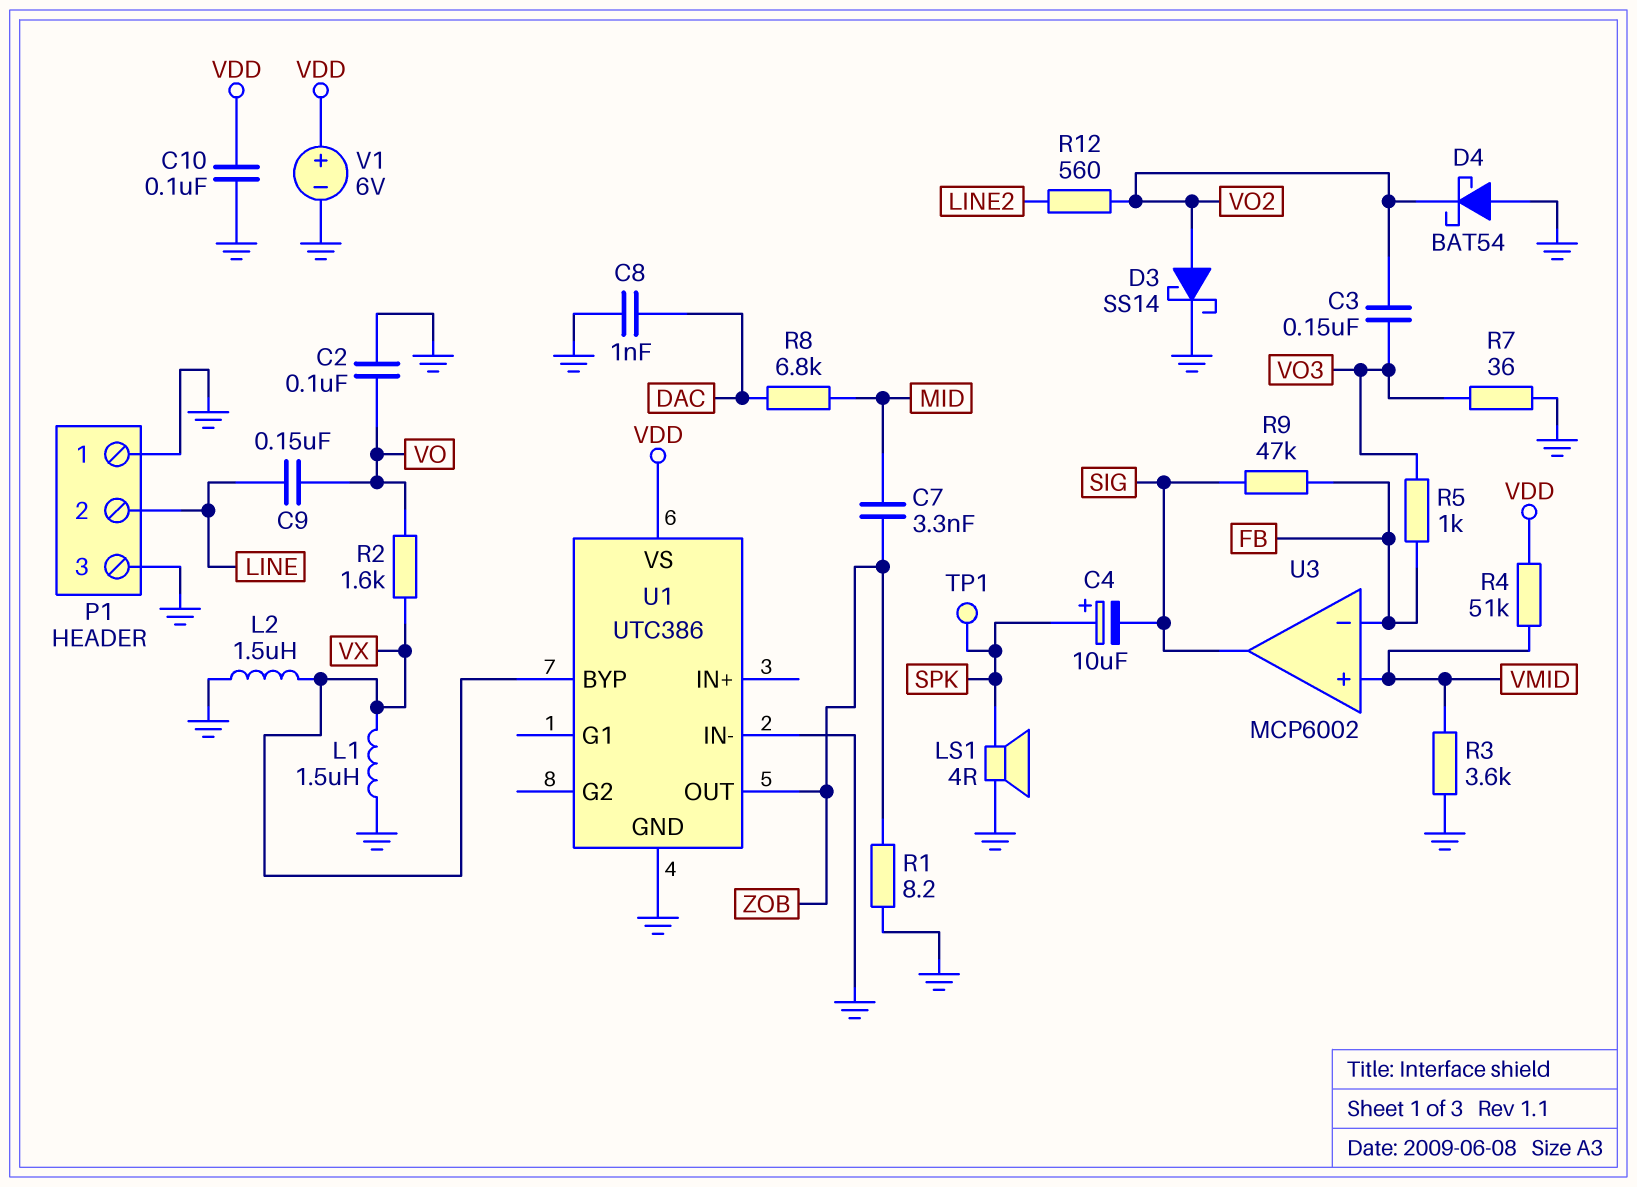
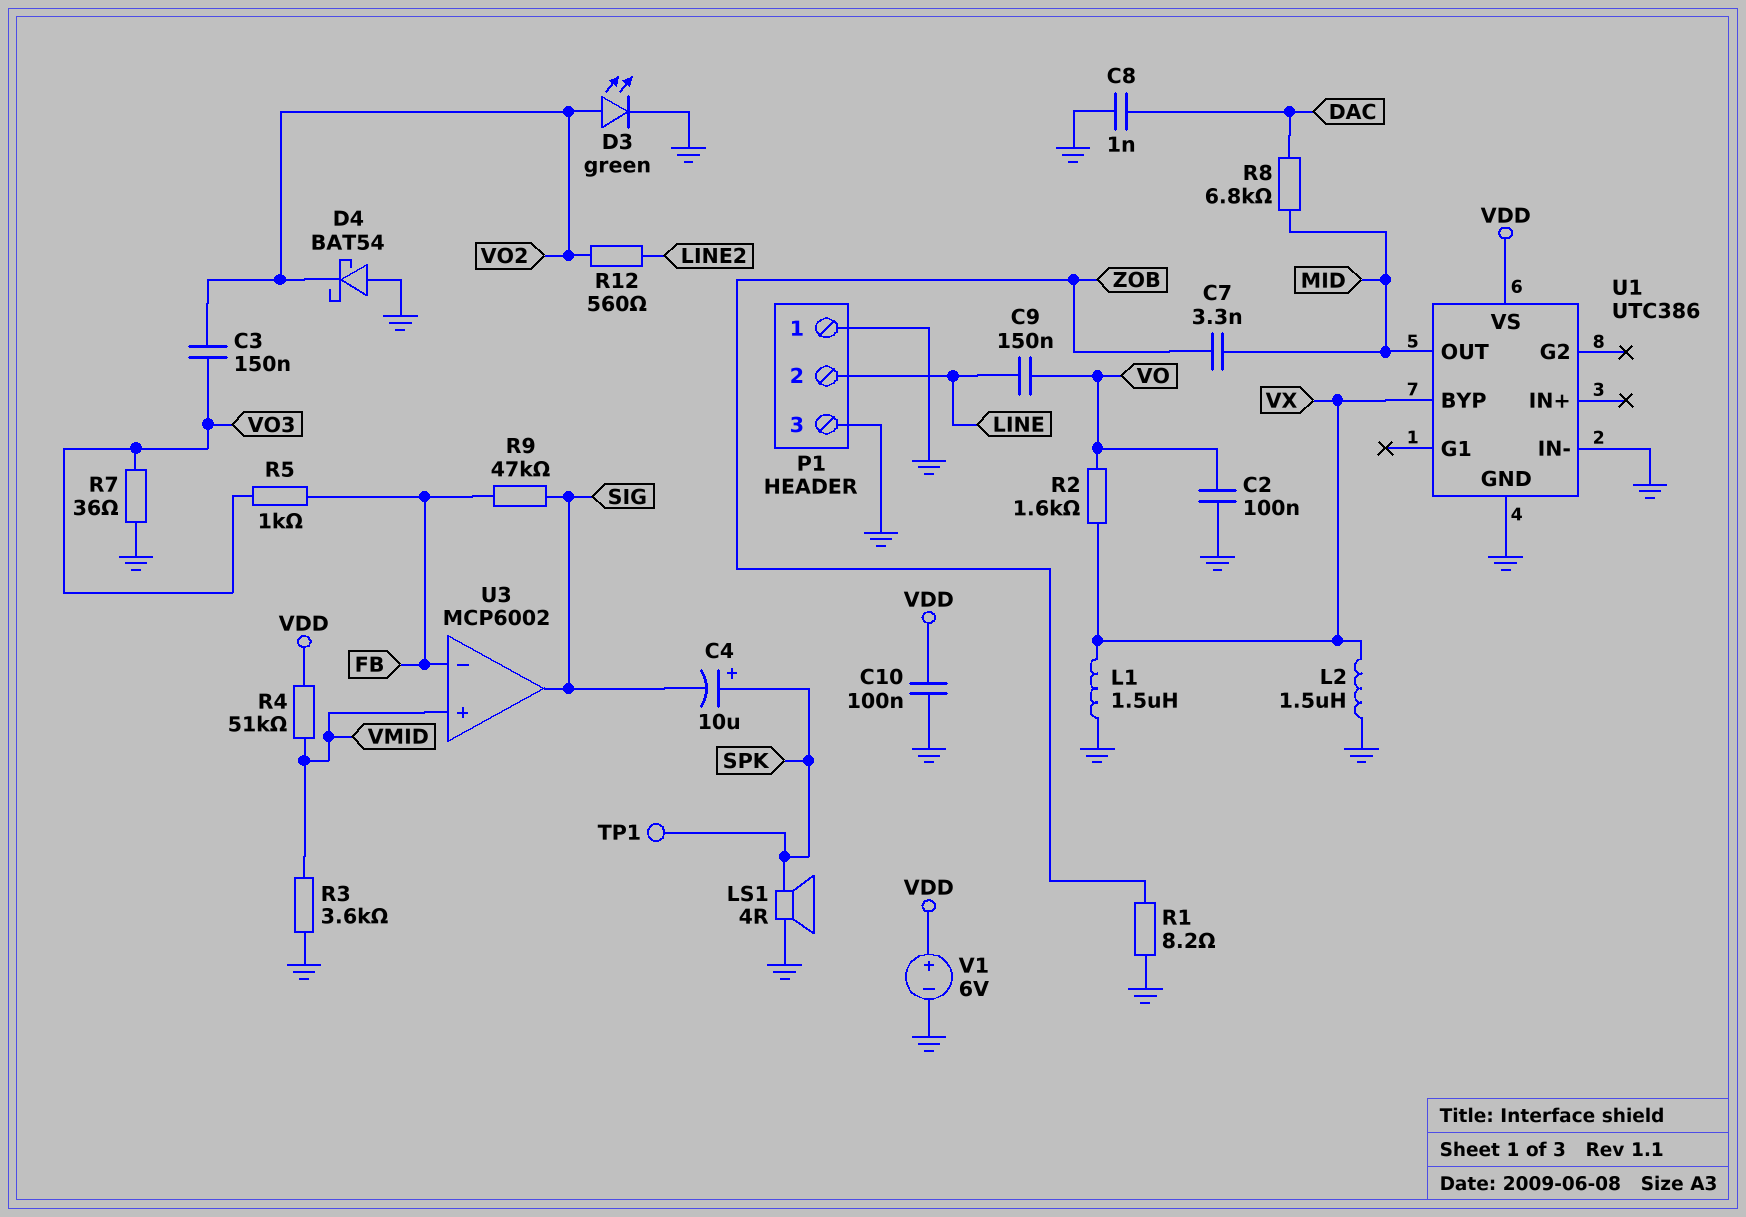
D3: schottky SS14 (A VO2, K GND) -> LED green (A VO2, K GND)
U1 pin OUT: ZOB -> MID

